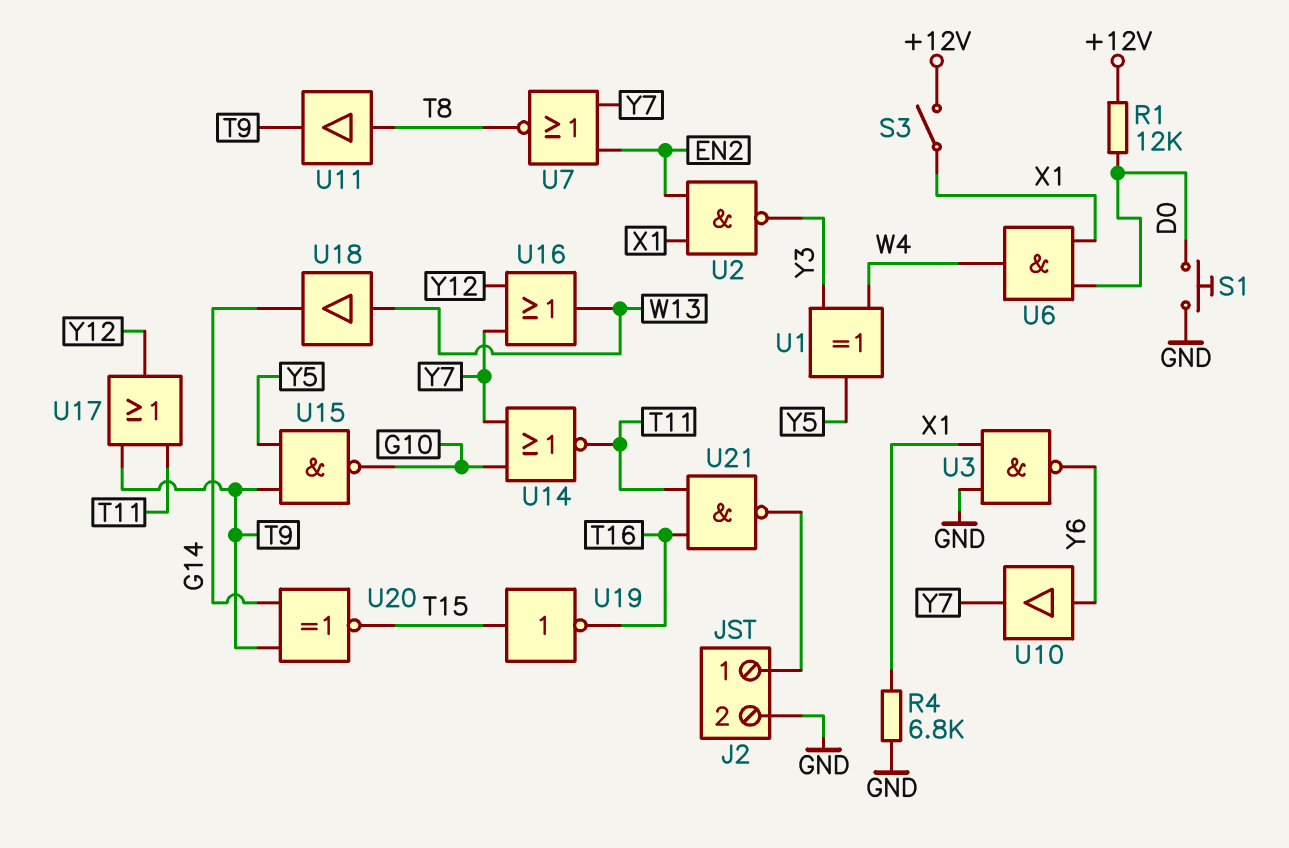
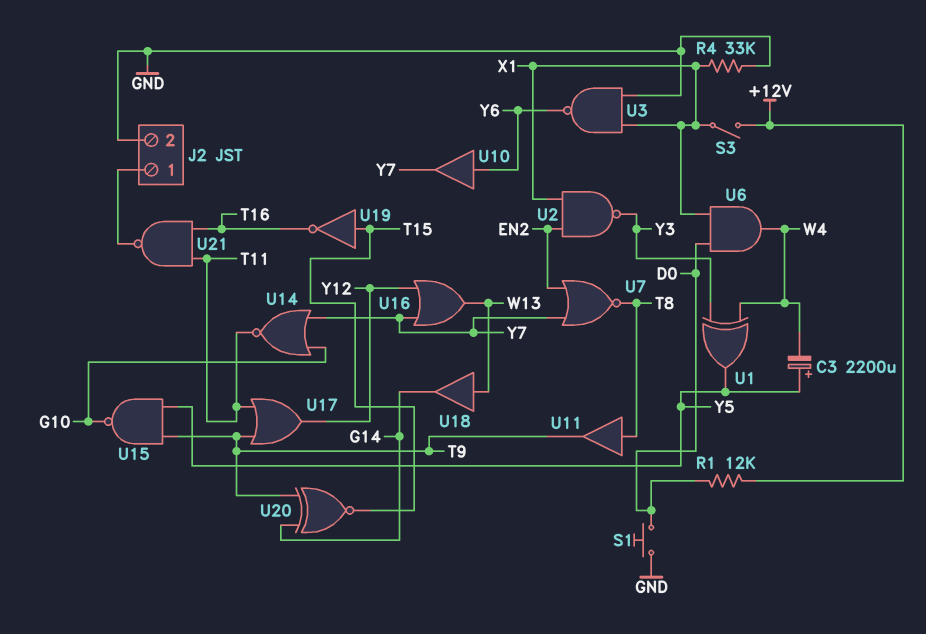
C3: none -> 2200uF (plus Y5, minus W4)
R4: 6.8k (GND, X1) -> 33k (GND, X1)

